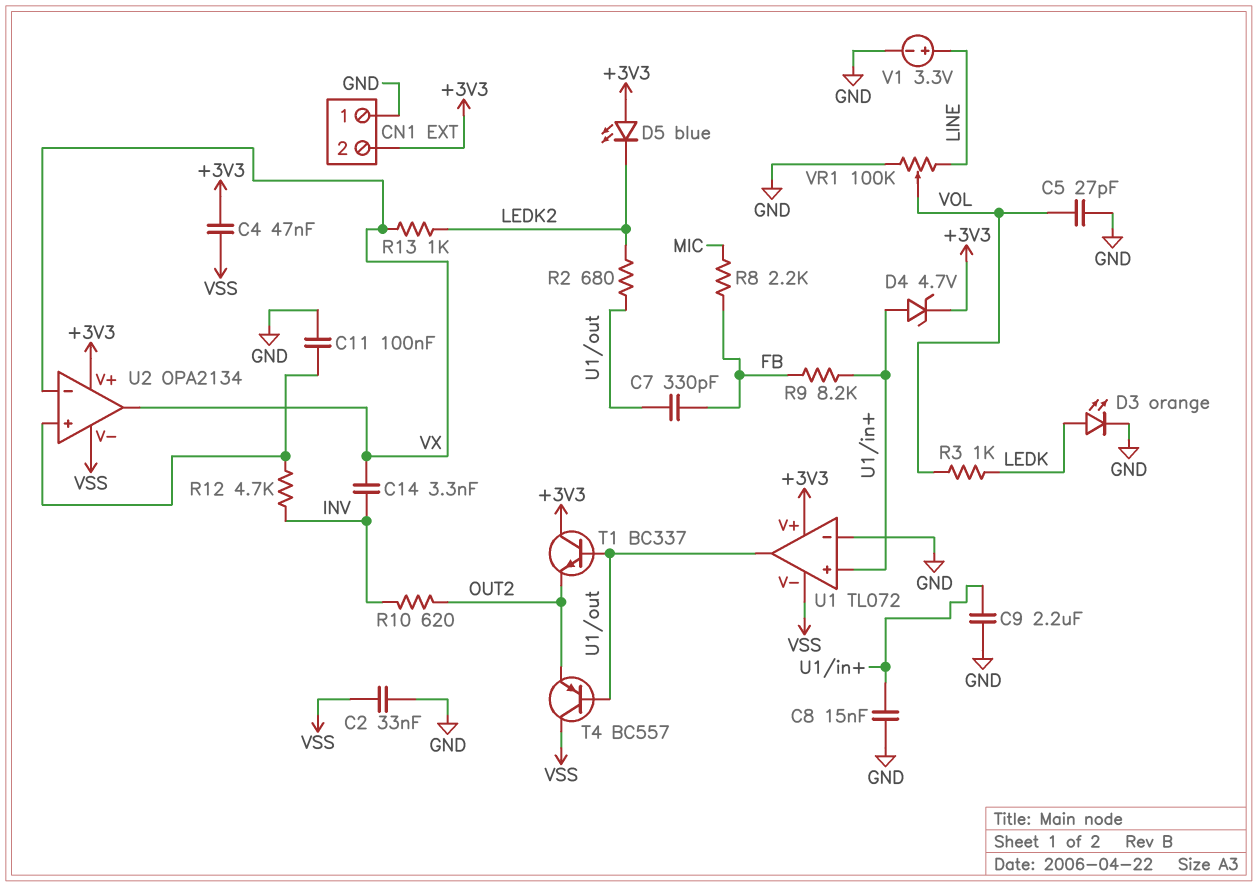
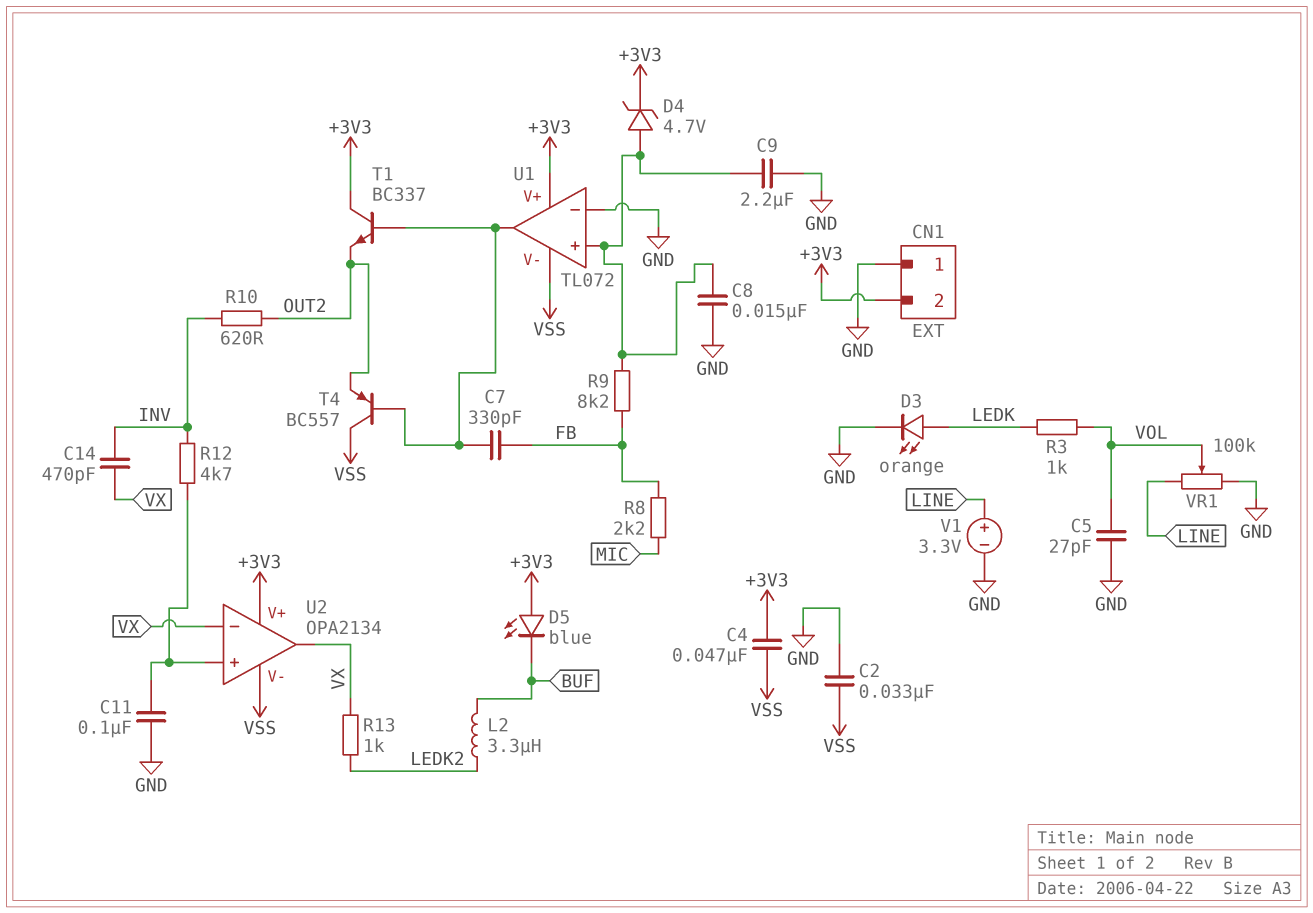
C14: 3.3nF (INV, VX) -> 470pF (INV, VX)
D5: LED blue (A +3V3, K LEDK2) -> LED blue (A +3V3, K BUF)
L2: none -> 3.3uH (BUF, LEDK2)
R2: 680 (LEDK2, U1/out) -> none

